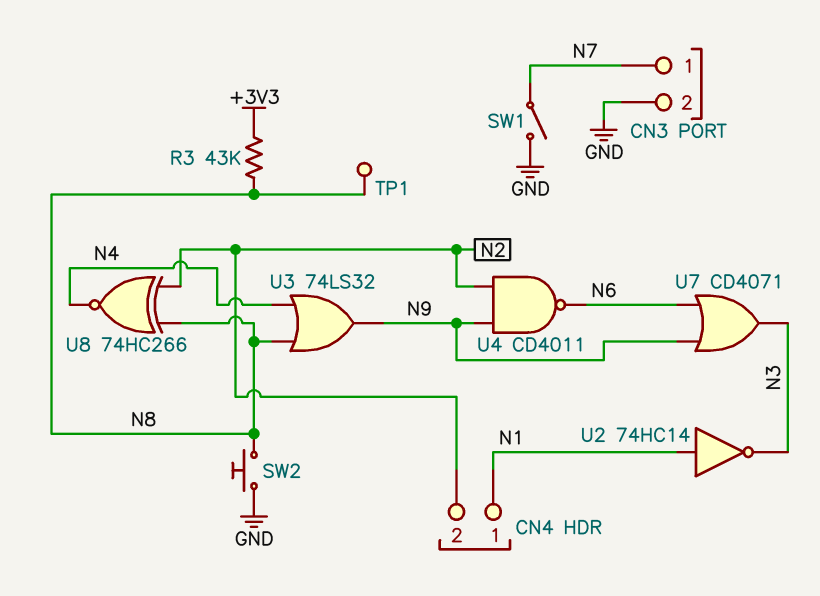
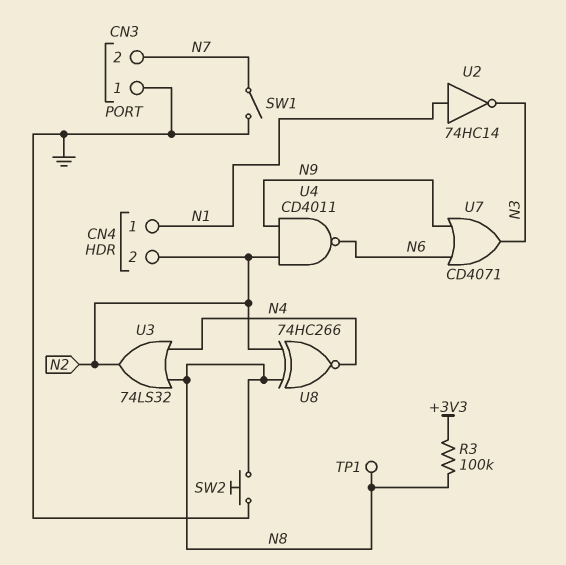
CN3 pin 1: N7 -> GND
CN3 pin 2: GND -> N7
R3: 43k (+3V3, N8) -> 100k (+3V3, N8)
U3: OR 74LS32 (in N4, in N8, out N9) -> OR 74LS32 (in N4, in N8, out N2)

